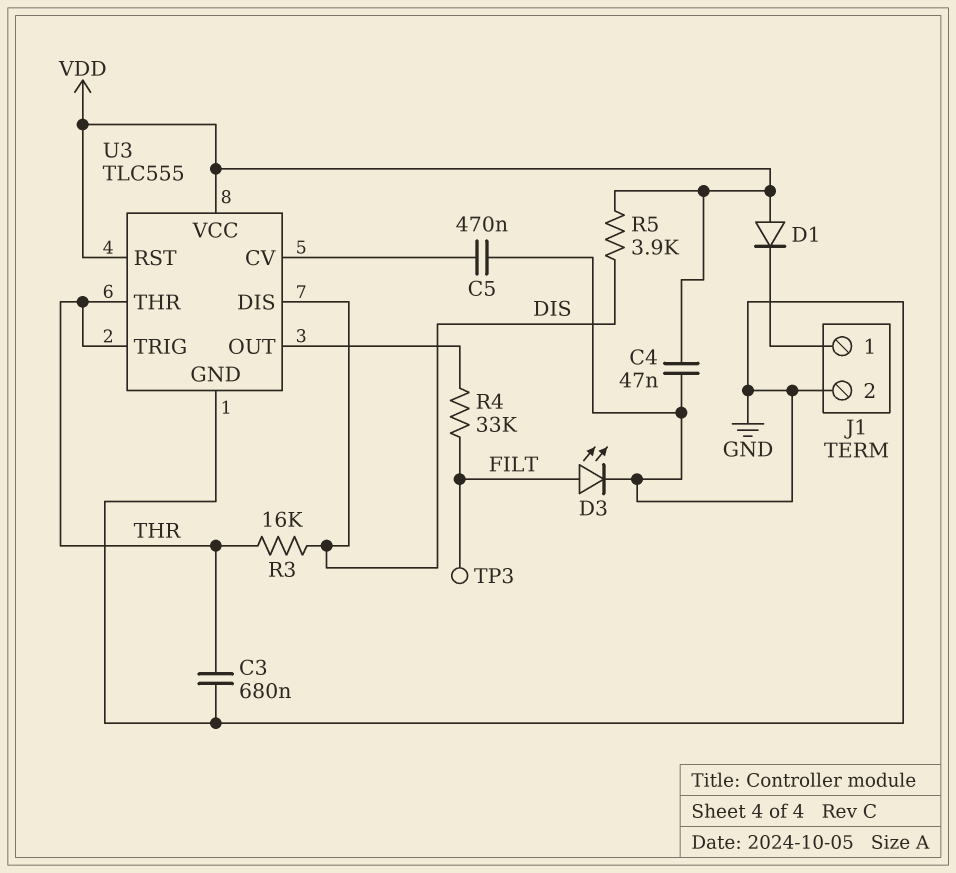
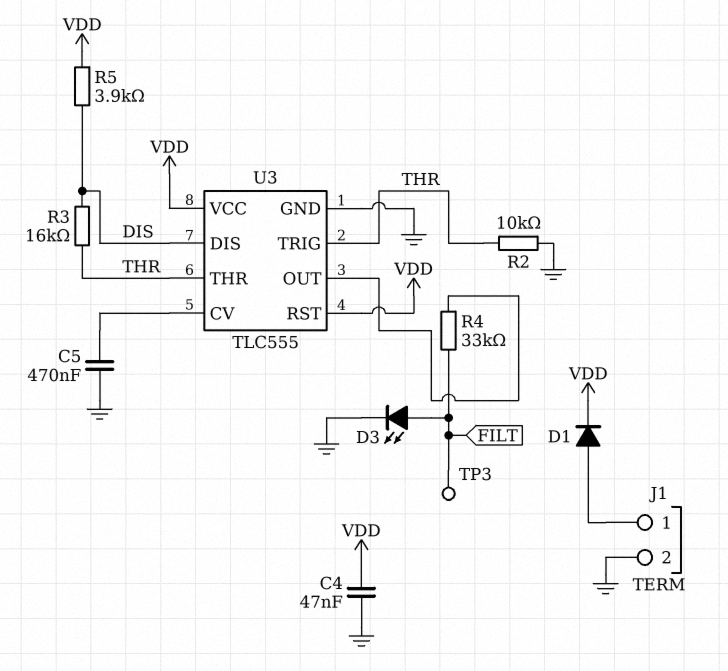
C3: 680nF (GND, THR) -> none
D1: diode (A VDD, K J1/1) -> diode (A J1/1, K VDD)
R2: none -> 10k (GND, THR)

